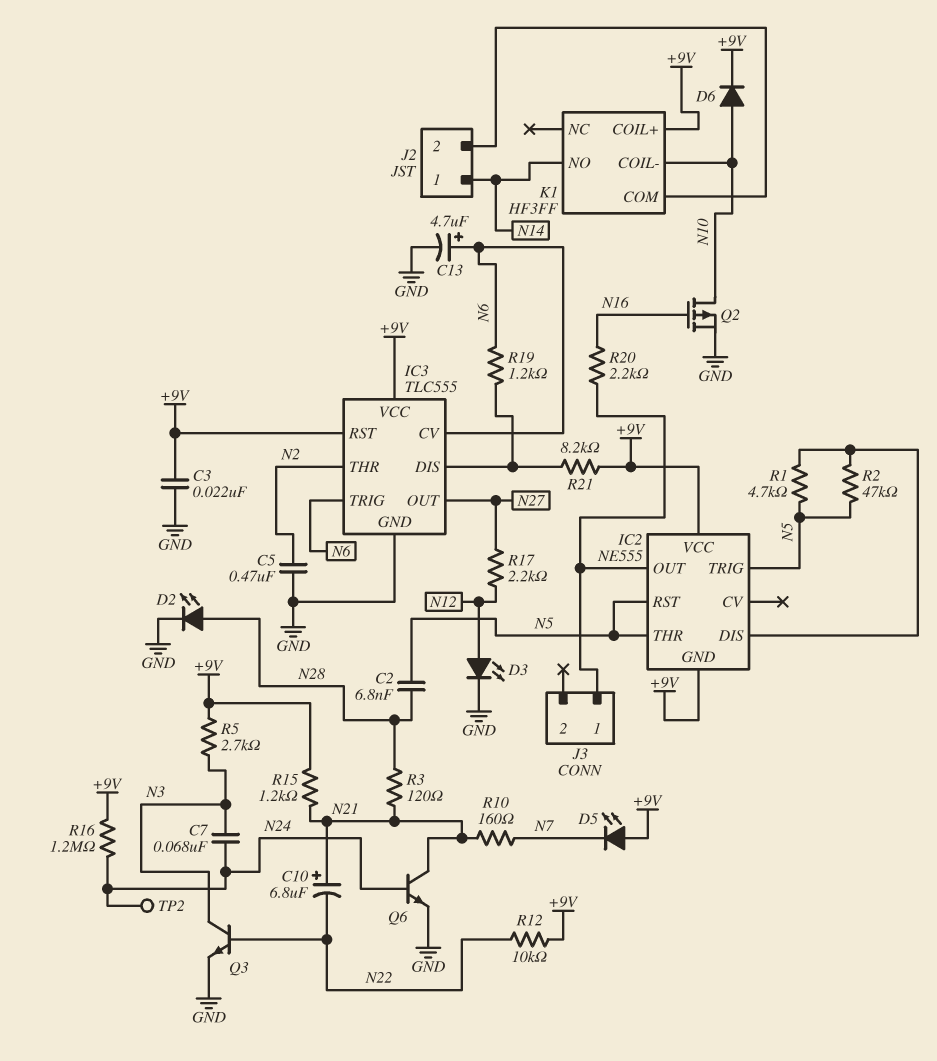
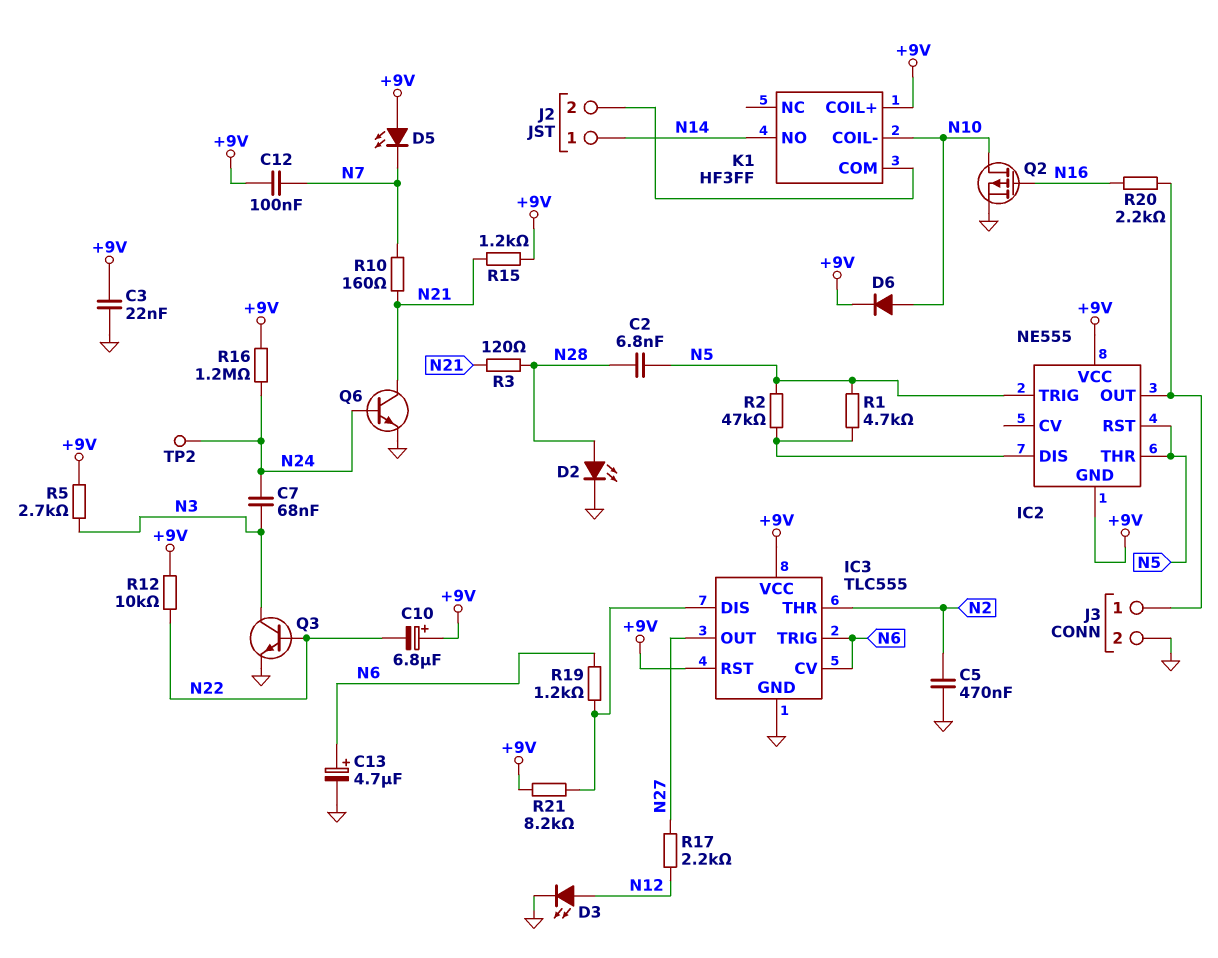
C10: 6.8uF (plus N21, minus N22) -> 6.8uF (plus +9V, minus N22)
C12: none -> 100nF (+9V, N7)
J3 pin 2: none -> GND

